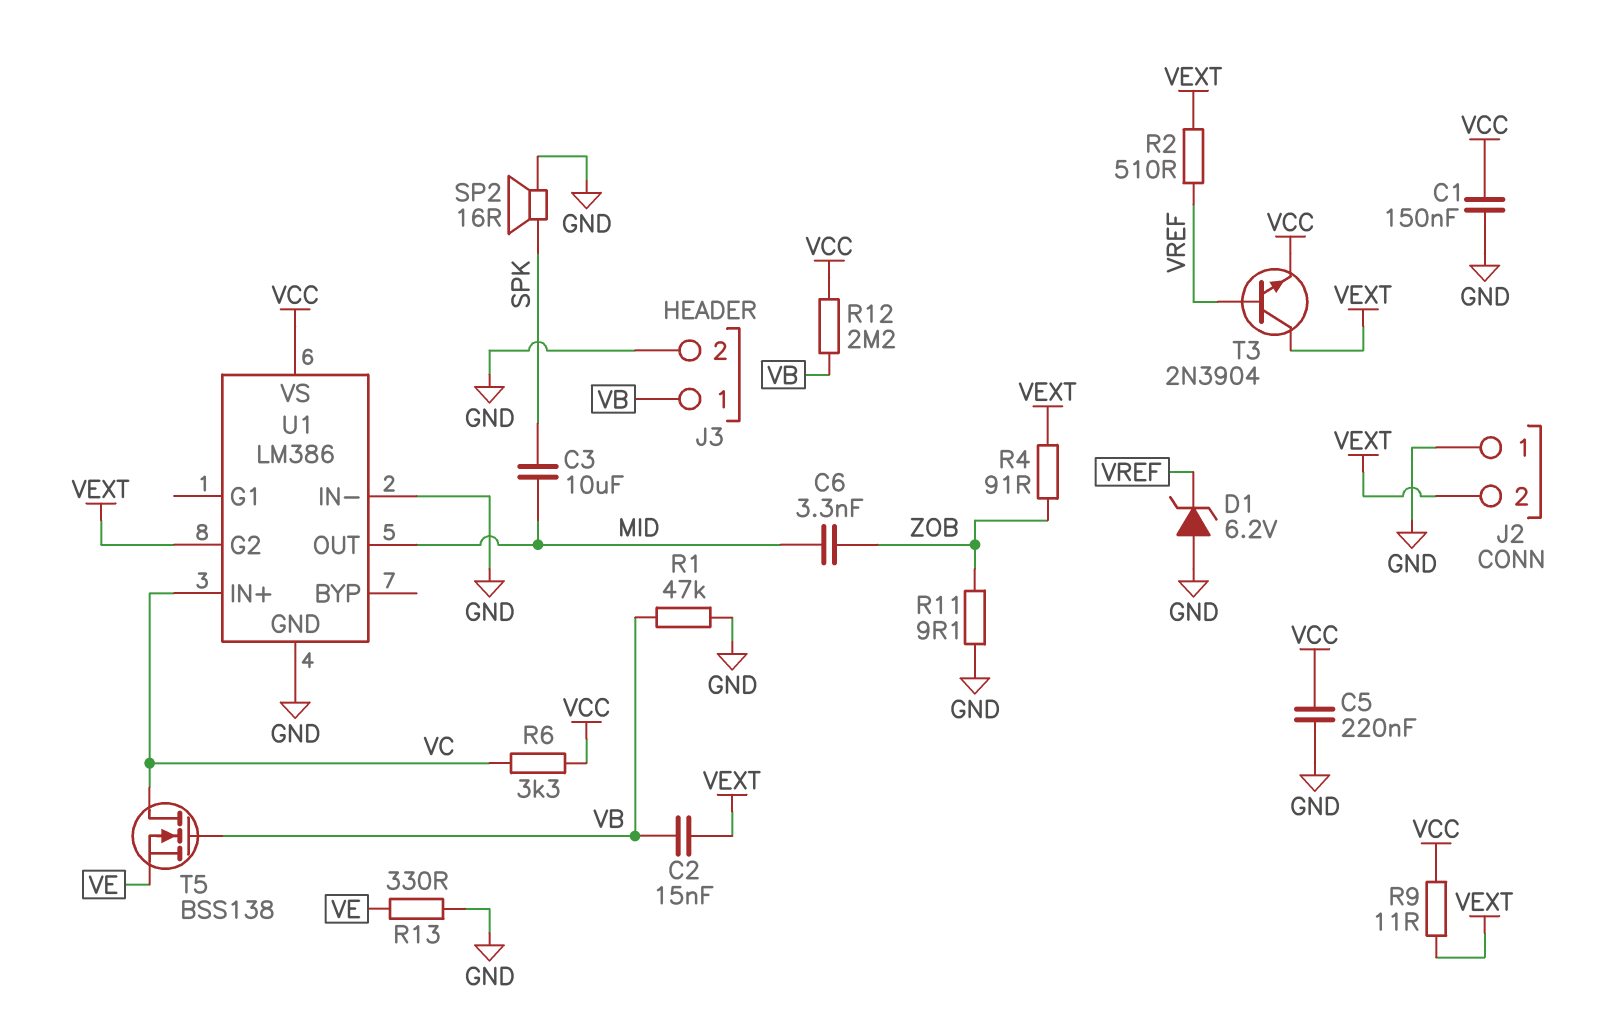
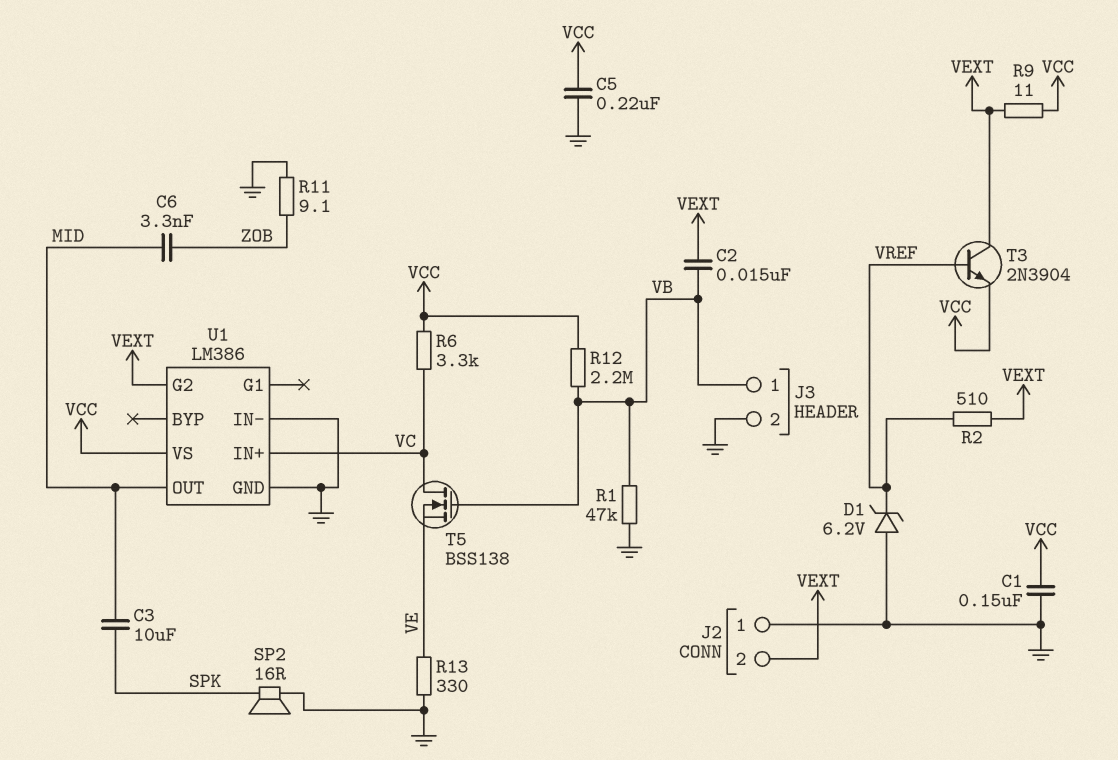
R4: 91 (VEXT, ZOB) -> none

